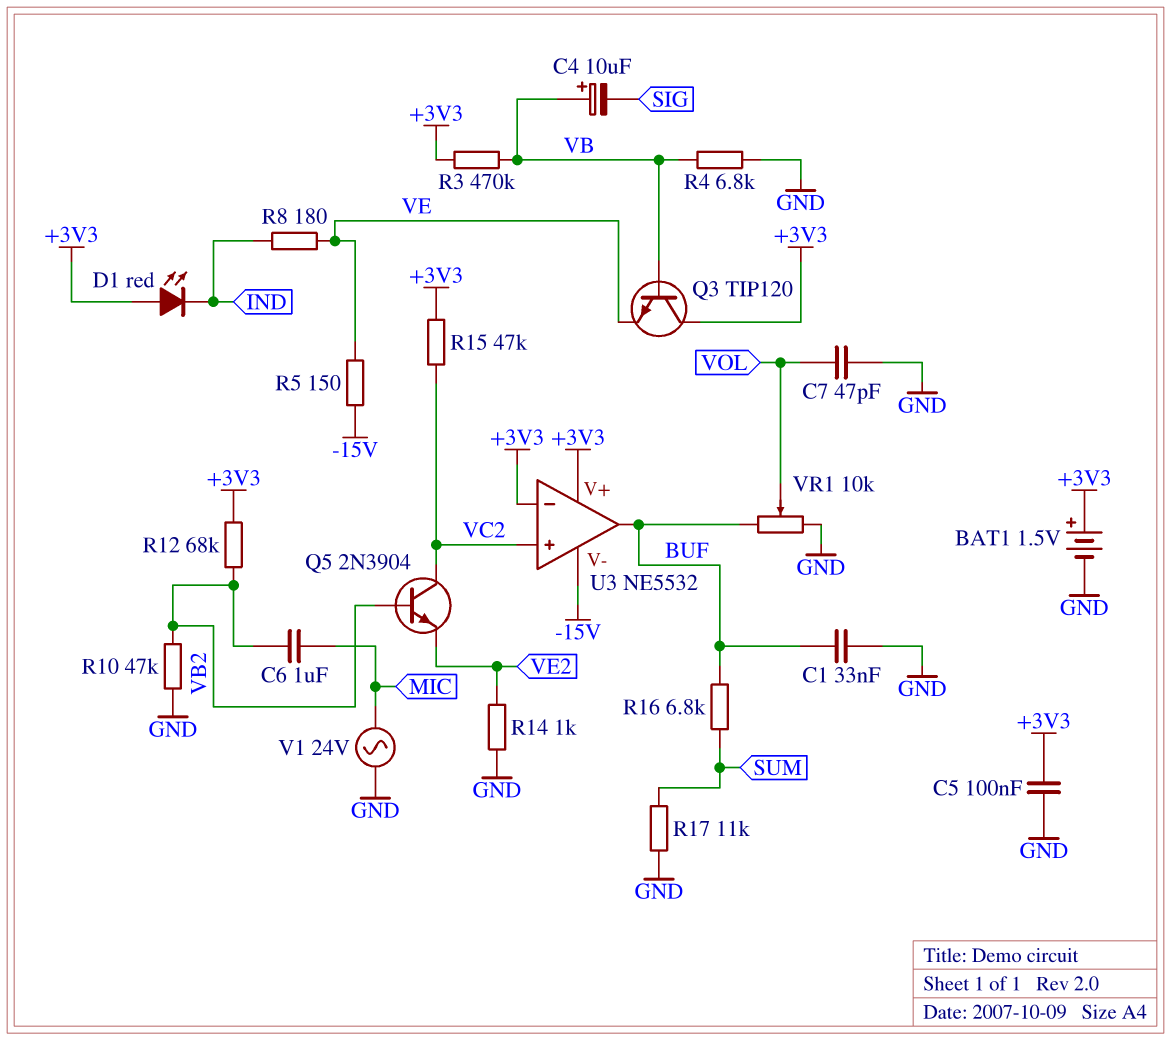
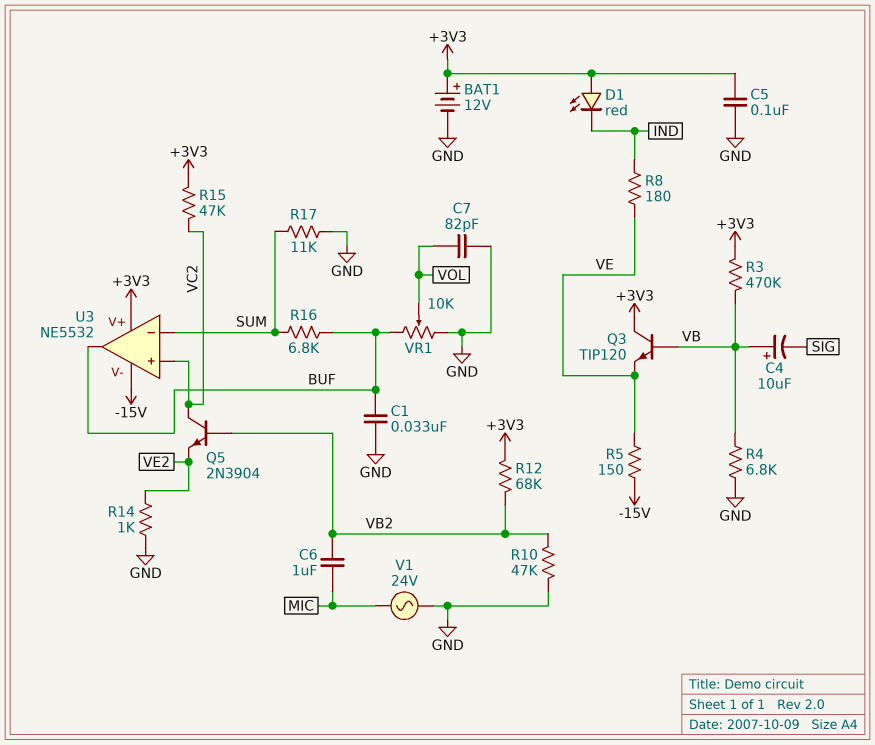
BAT1: 1.5V (plus +3V3, minus GND) -> 12V (plus +3V3, minus GND)
C7: 47pF (GND, VOL) -> 82pF (GND, VOL)
U3 pin in-: +3V3 -> SUM

